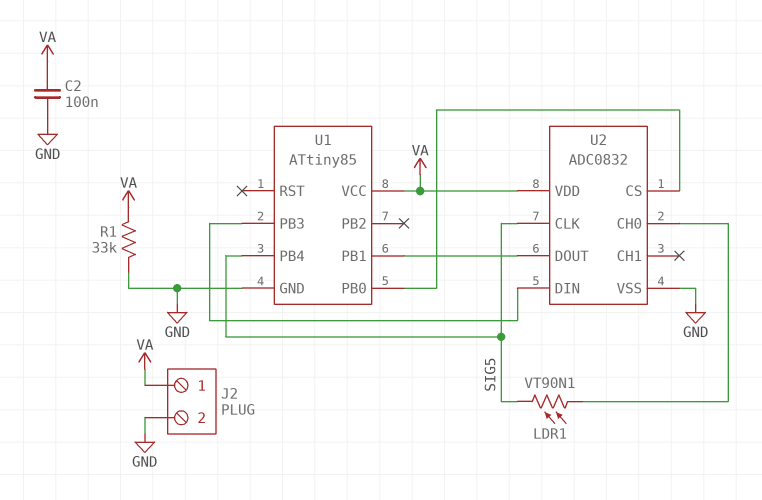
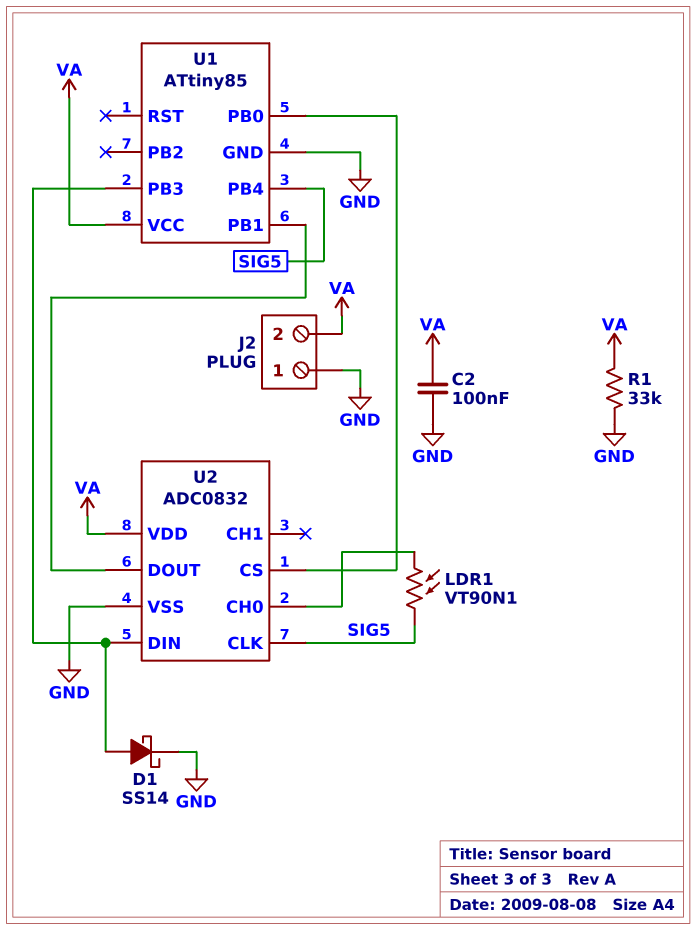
D1: none -> schottky SS14 (A U1/PB3, K GND)
J2 pin 1: VA -> GND
J2 pin 2: GND -> VA

